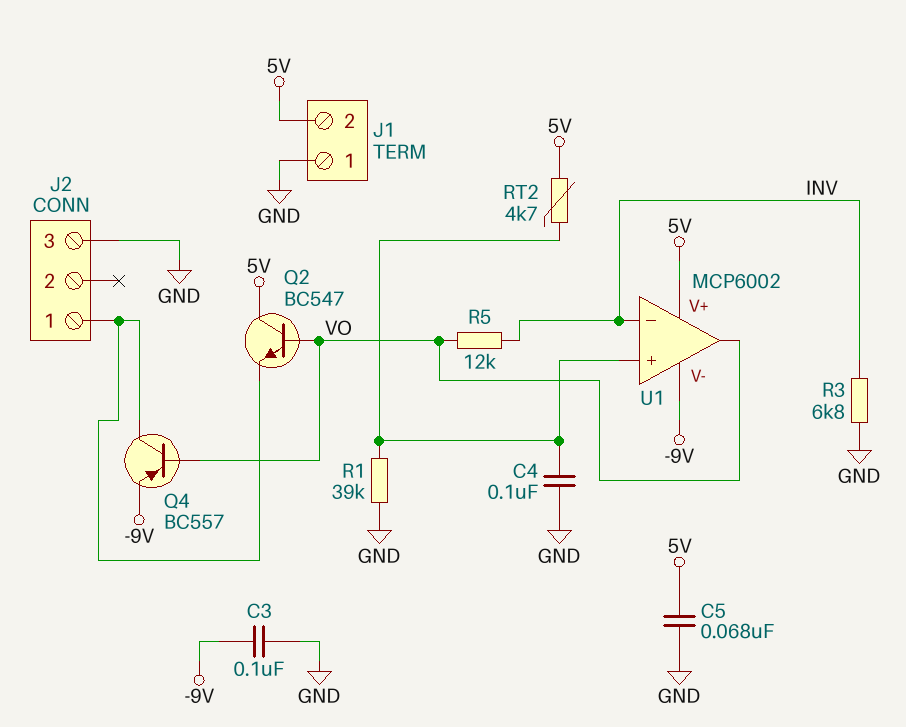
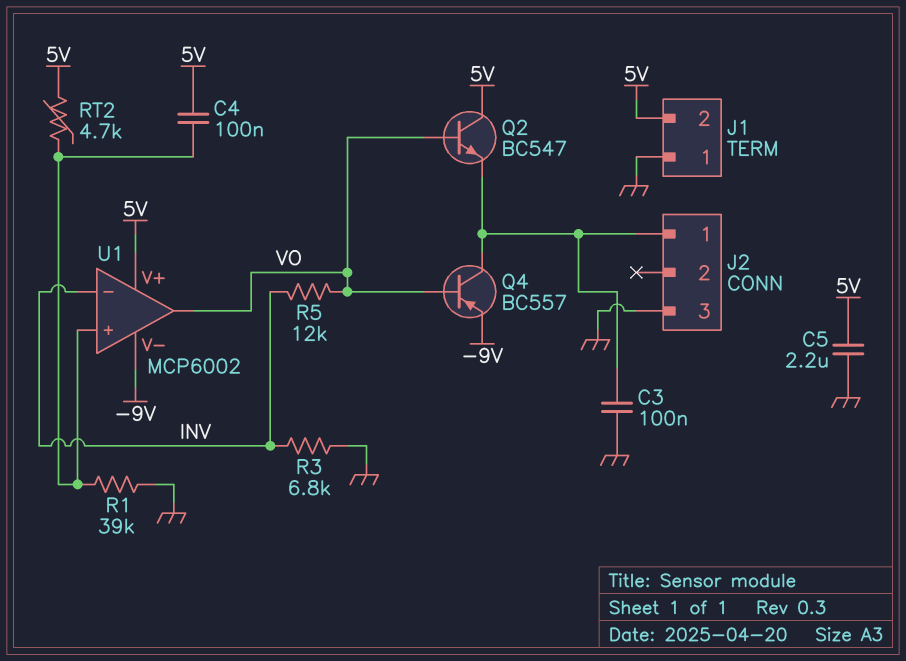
C3: 100nF (-9V, GND) -> 100nF (GND, J2/1)
C4: 100nF (GND, U1/in+) -> 100nF (5V, U1/in+)
C5: 68nF (5V, GND) -> 2.2uF (5V, GND)

